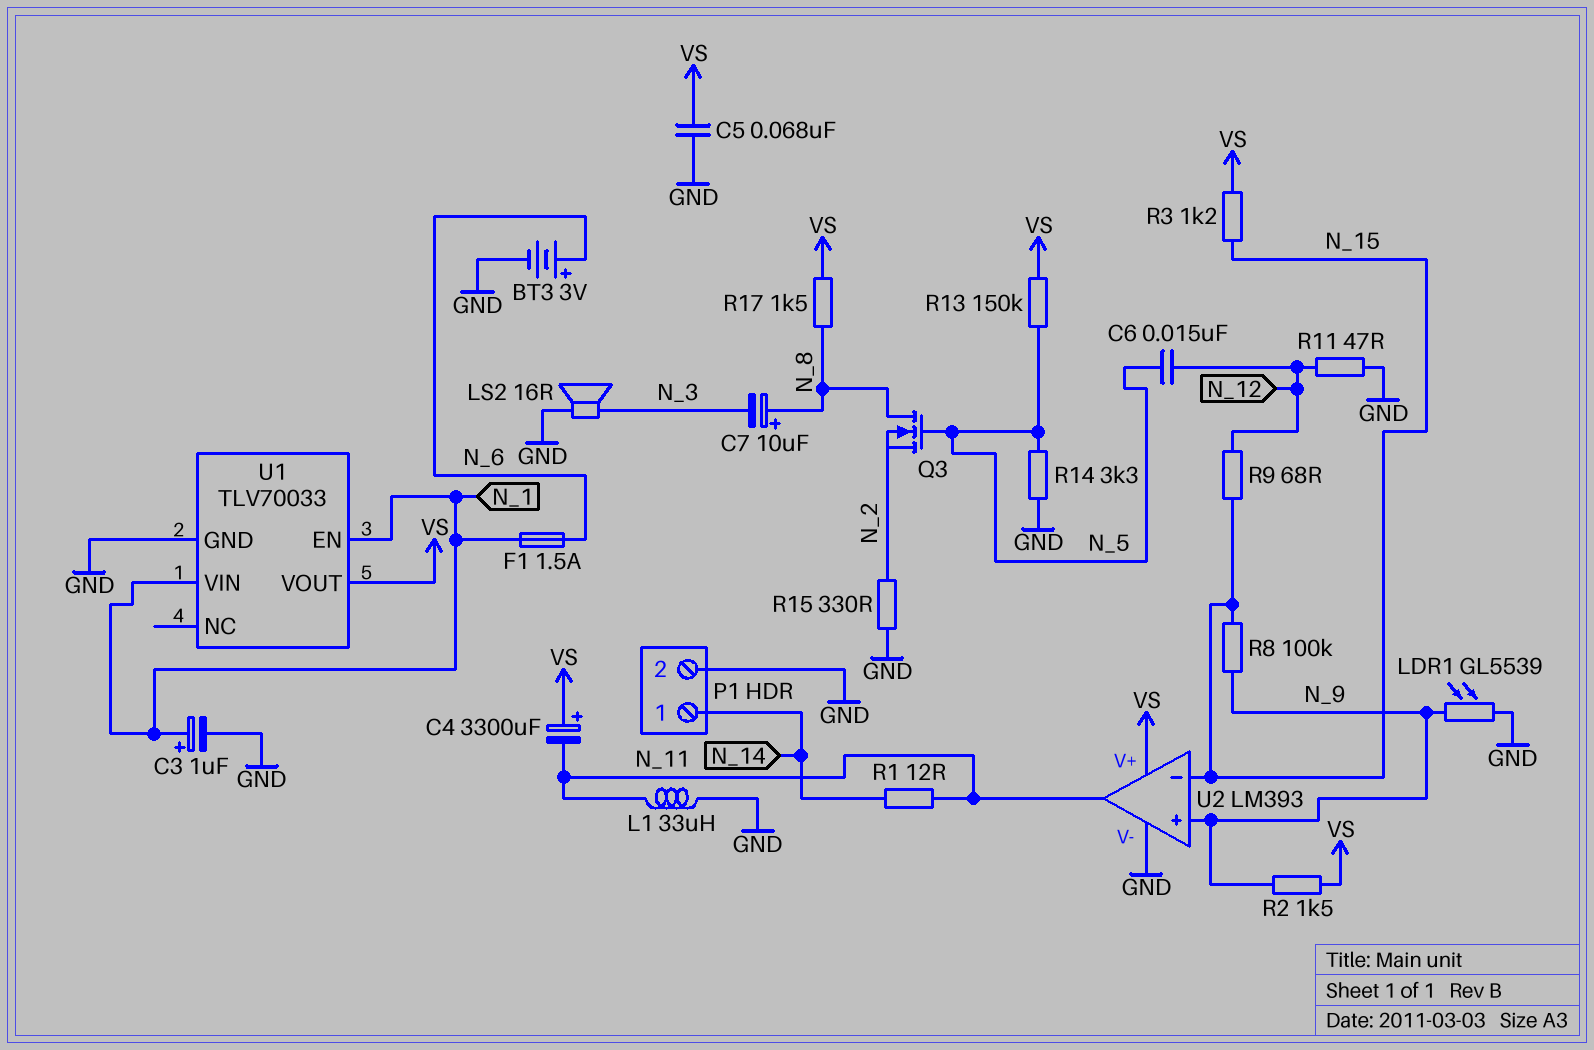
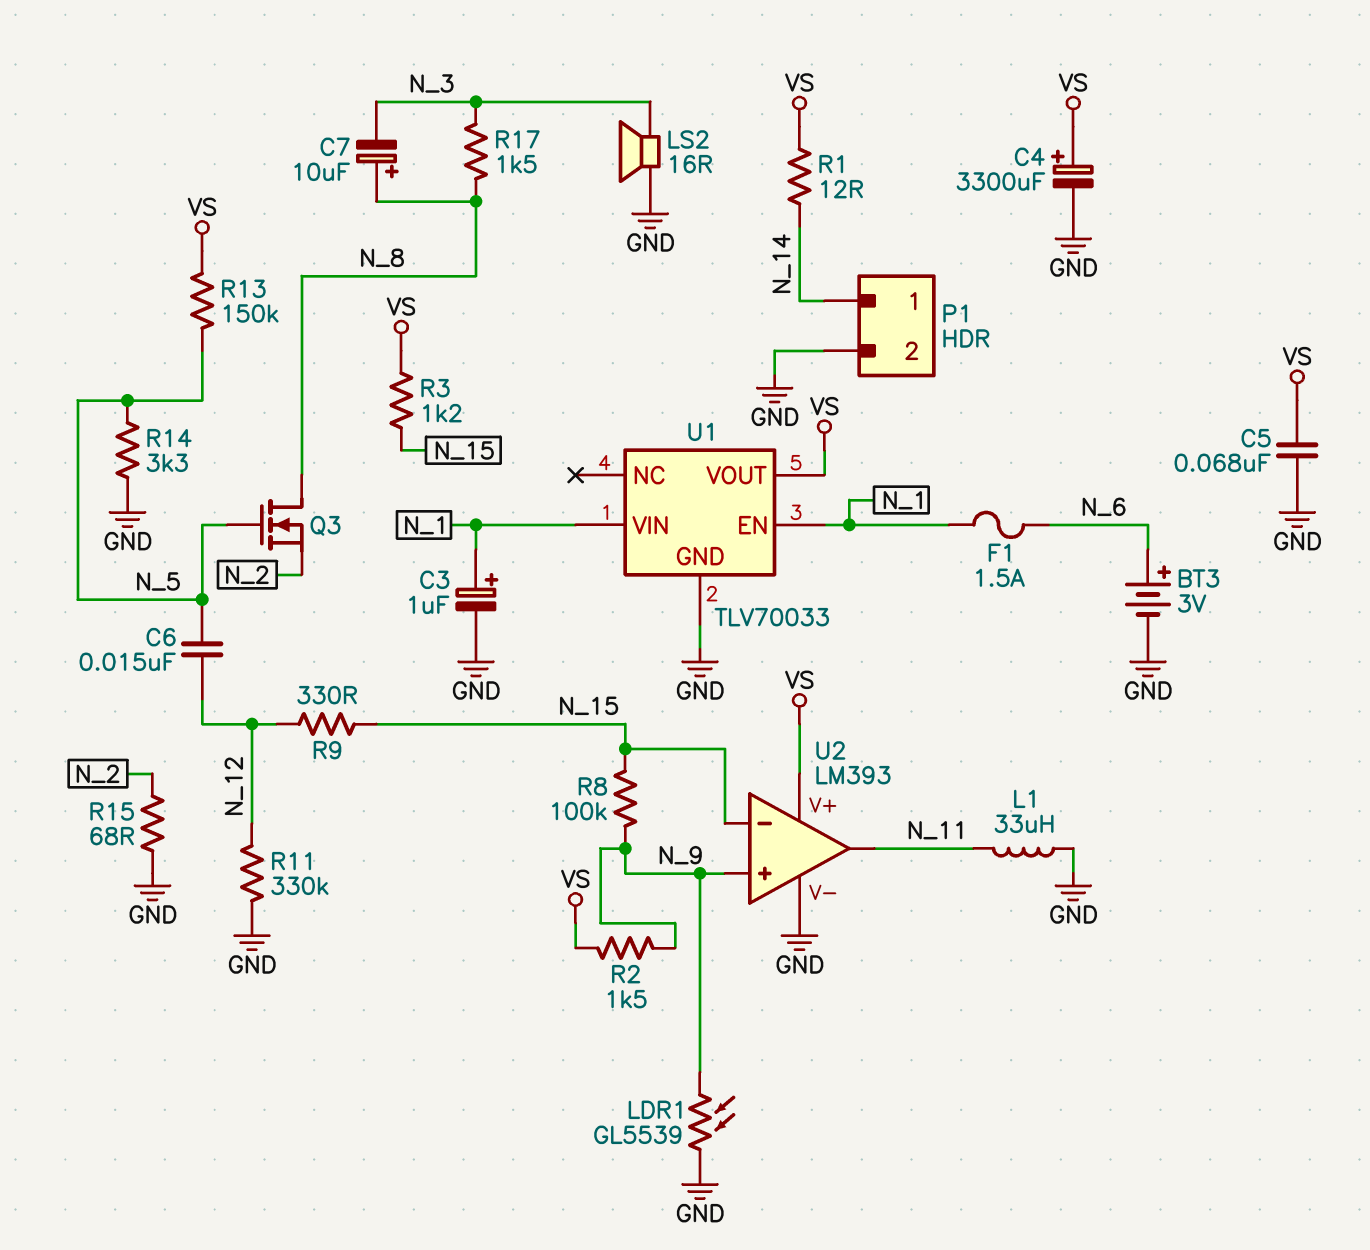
C4: 3300uF (plus VS, minus N_11) -> 3300uF (plus VS, minus GND)
R1: 12 (N_11, N_14) -> 12 (N_14, VS)
R9: 68 (N_12, N_15) -> 330 (N_12, N_15)
R11: 47 (GND, N_12) -> 330k (GND, N_12)
R15: 330 (GND, N_2) -> 68 (GND, N_2)
R17: 1.5k (N_8, VS) -> 1.5k (N_3, N_8)

